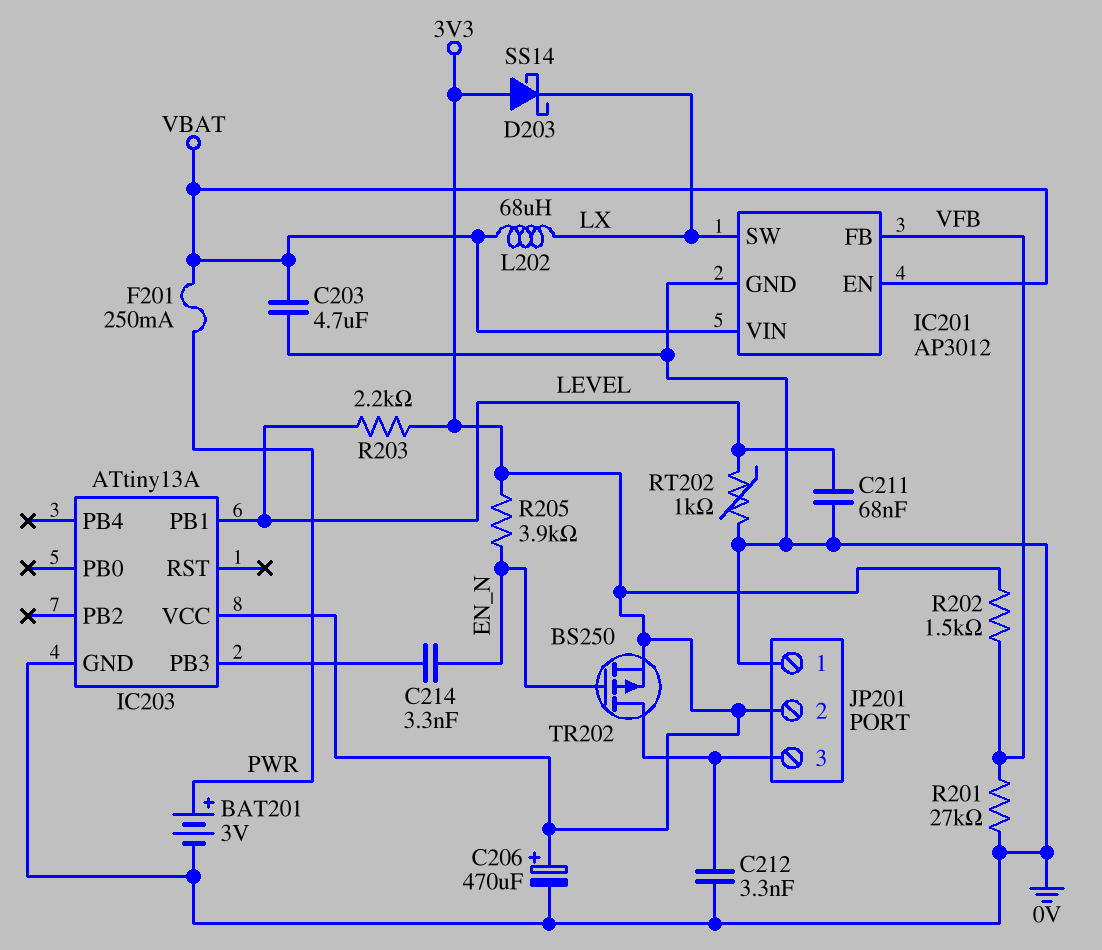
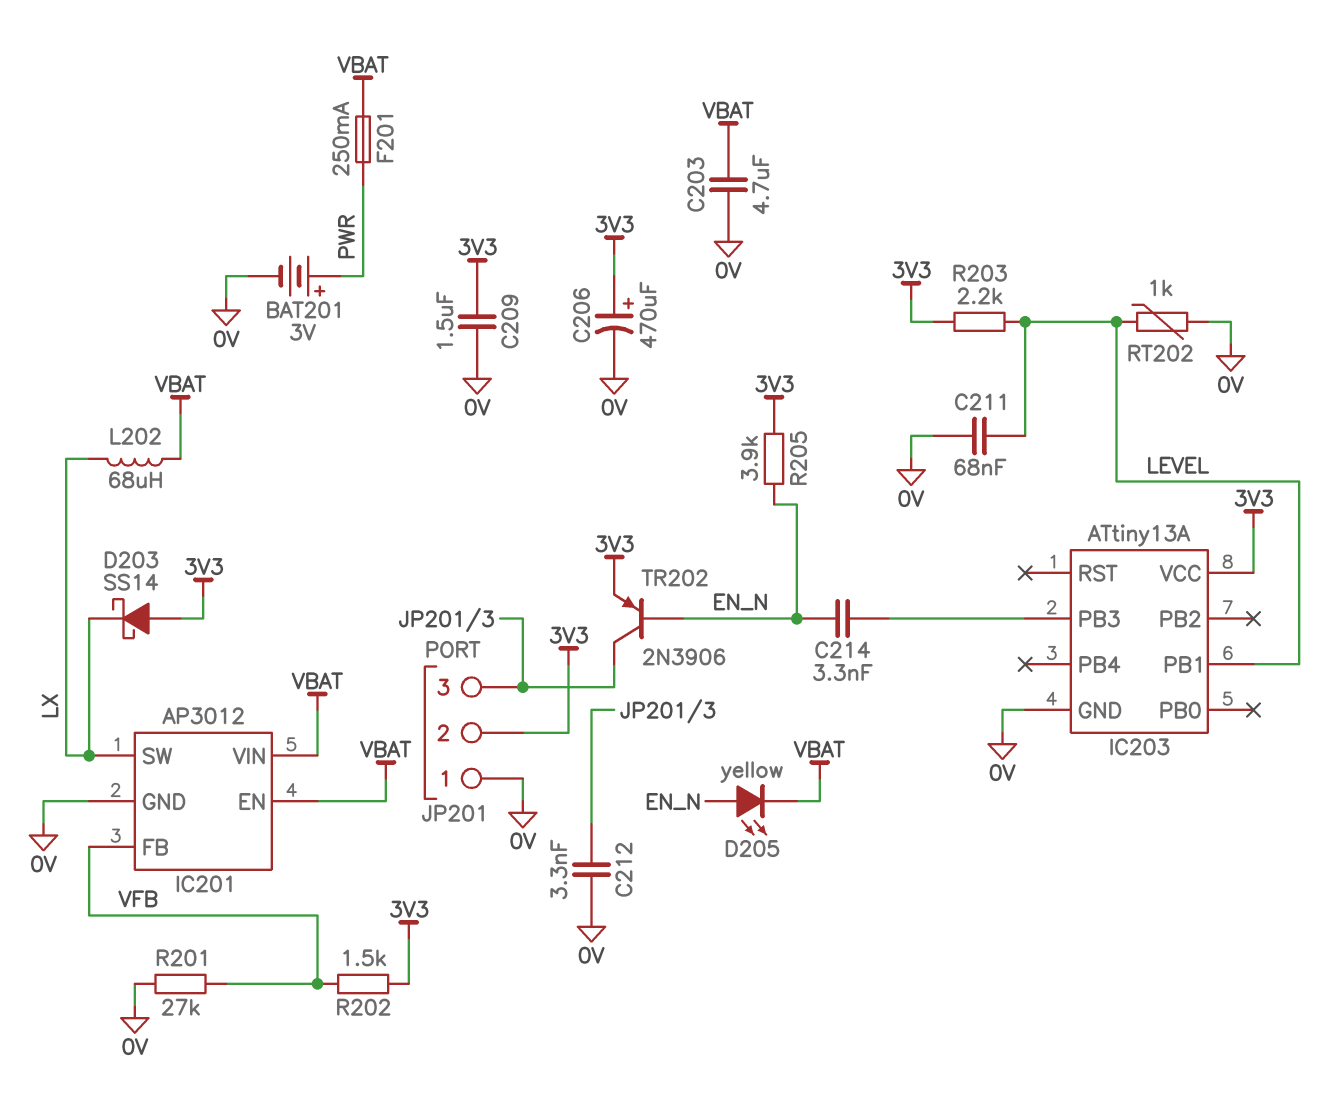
C209: none -> 1.5uF (0V, 3V3)
D205: none -> LED yellow (A EN_N, K VBAT)
TR202: PMOS BS250 (G EN_N, D JP201/3, S 3V3) -> PNP 2N3906 (B EN_N, C JP201/3, E 3V3)

